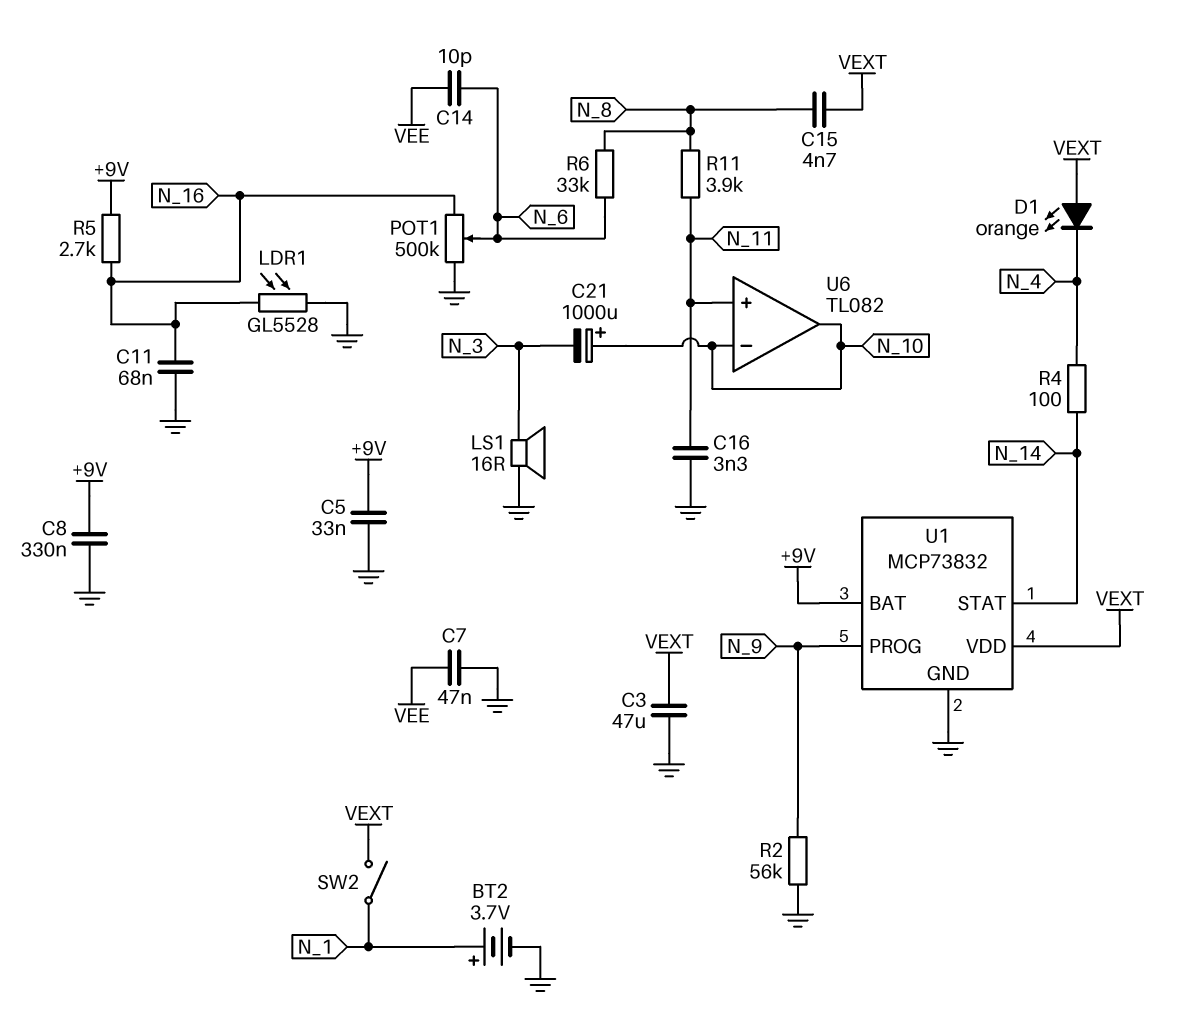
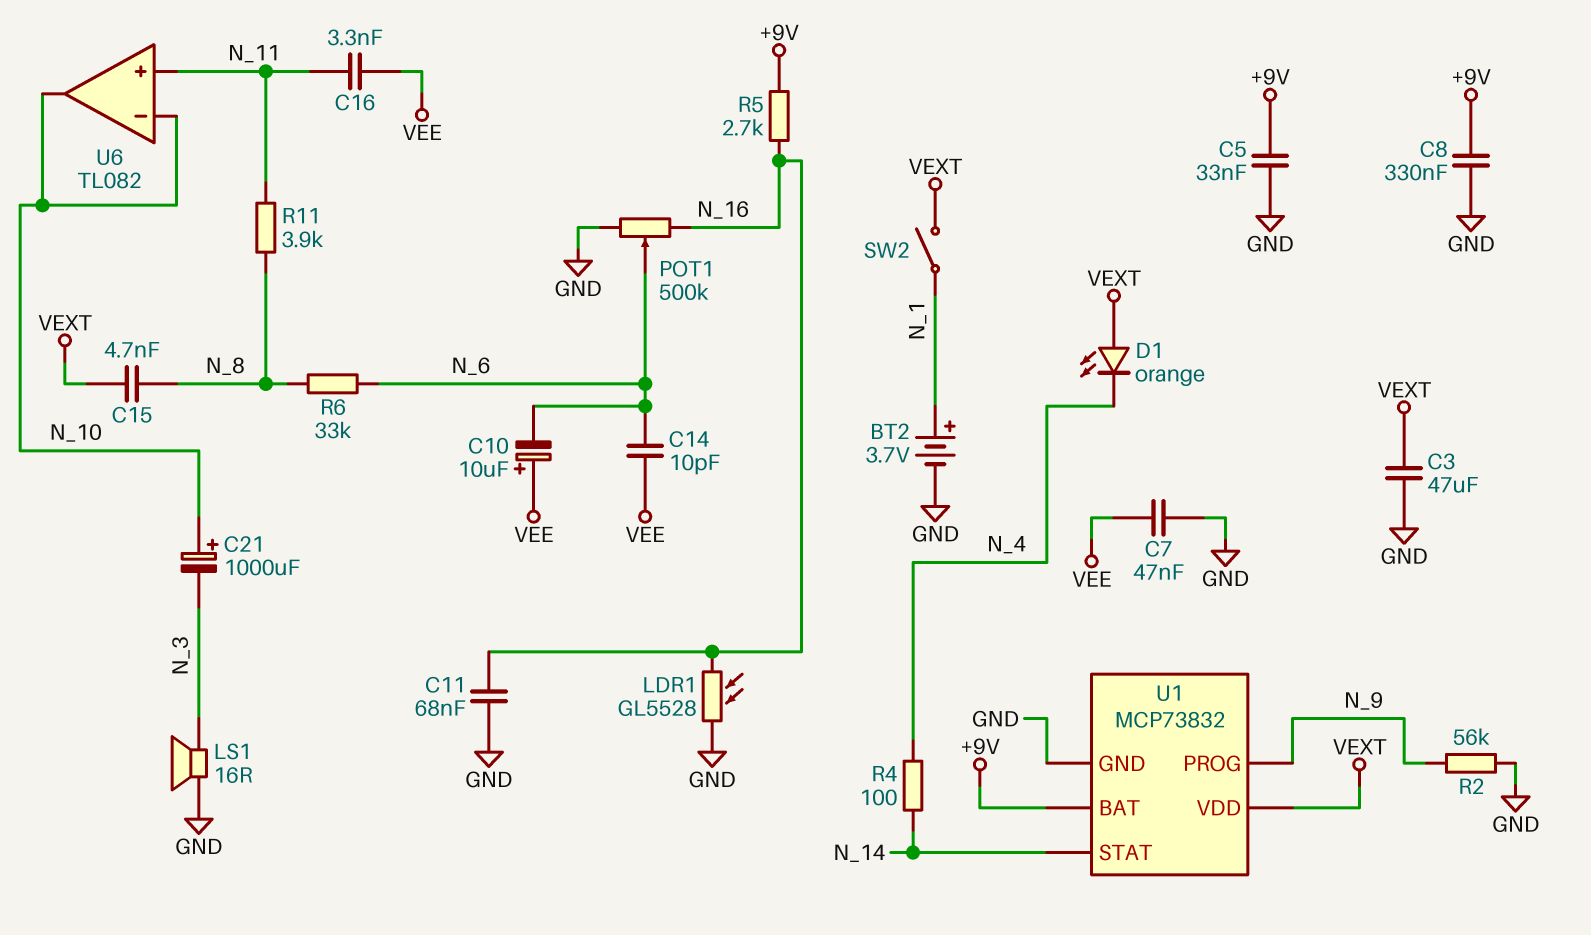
C10: none -> 10uF (plus VEE, minus N_6)
C16: 3.3nF (GND, N_11) -> 3.3nF (N_11, VEE)

